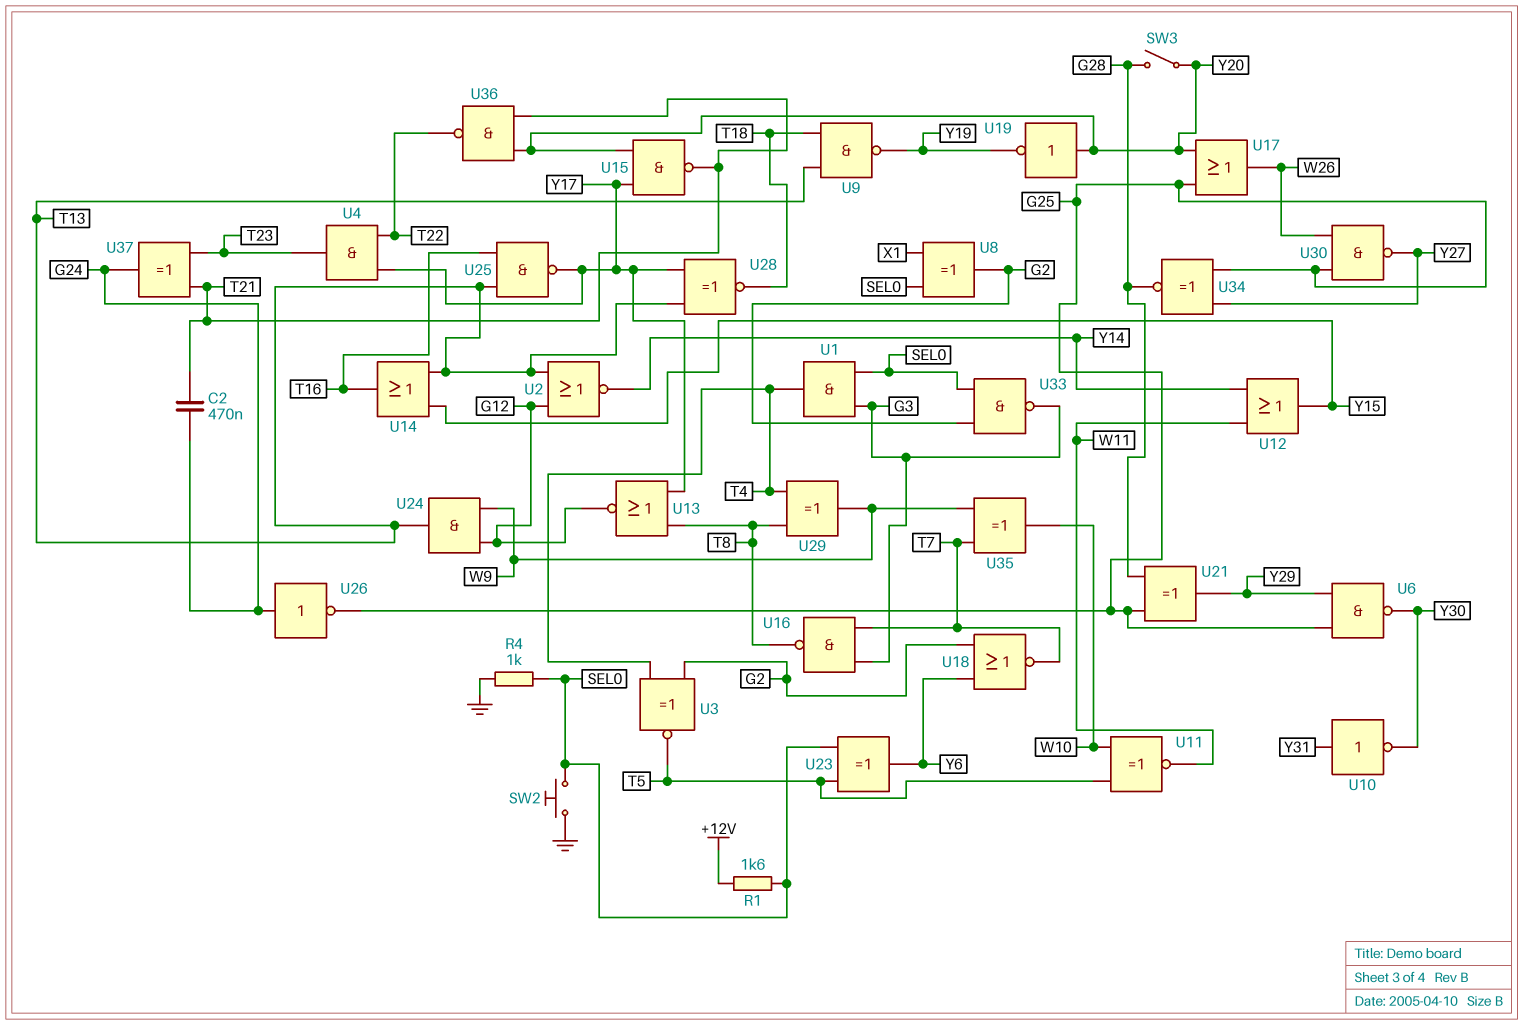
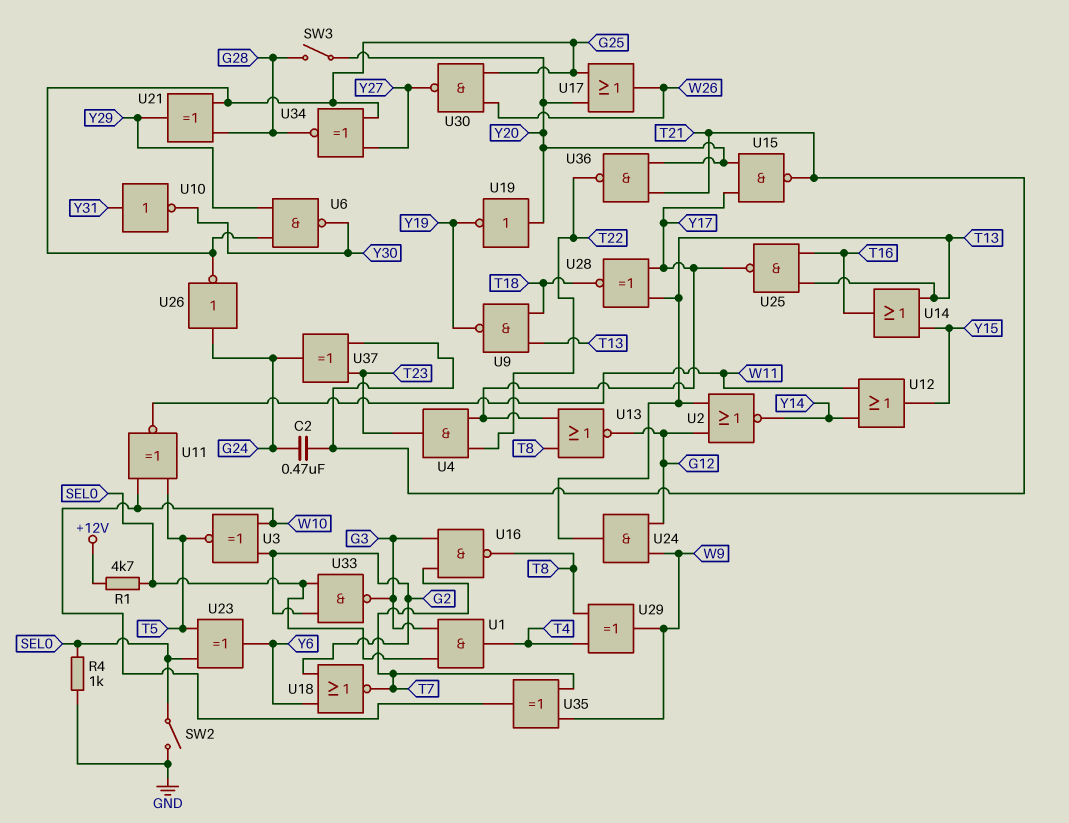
R1: 1.6k (+12V, SEL0) -> 4.7k (+12V, SEL0)
SW2: button (GND, SEL0) -> switch (GND, SEL0)
U3: XNOR (in G2, in T4, out T5) -> XNOR (in G2, in W10, out T5)
U8: XOR (in SEL0, in X1, out G2) -> none

